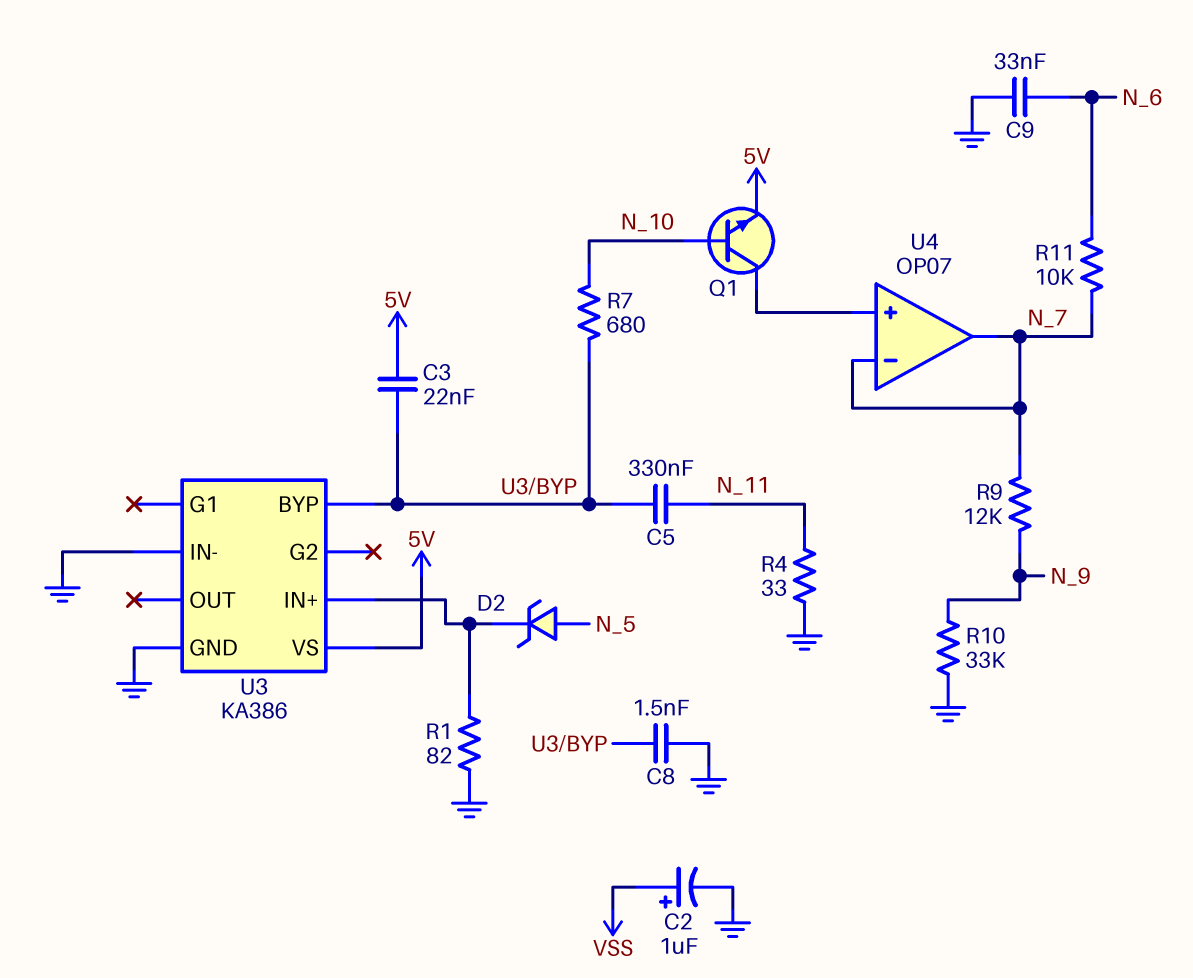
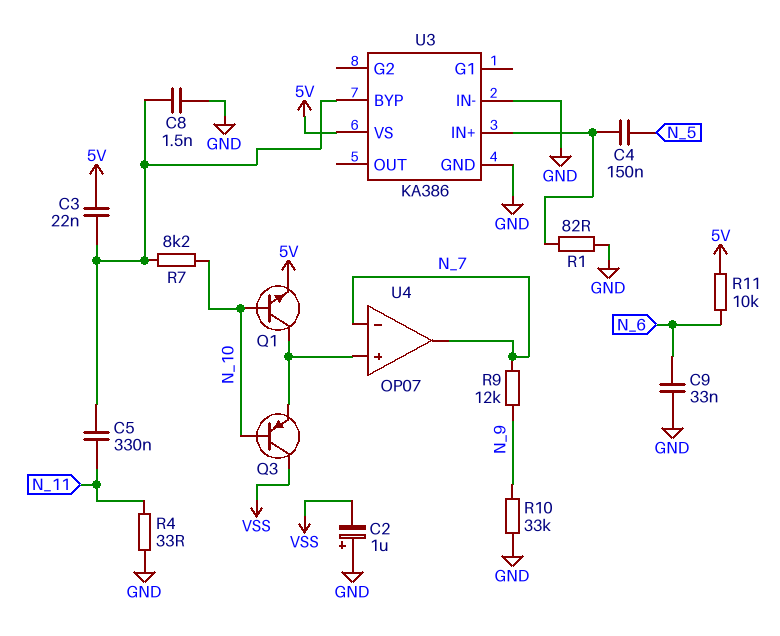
C2: 1uF (plus VSS, minus GND) -> 1uF (plus GND, minus VSS)
C4: none -> 150nF (N_5, U3/IN+)
D2: zener (A N_5, K U3/IN+) -> none
Q3: none -> PNP (B N_10, C VSS, E U4/in+)
R7: 680 (N_10, U3/BYP) -> 8.2k (N_10, U3/BYP)
R11: 10k (N_6, N_7) -> 10k (5V, N_6)

